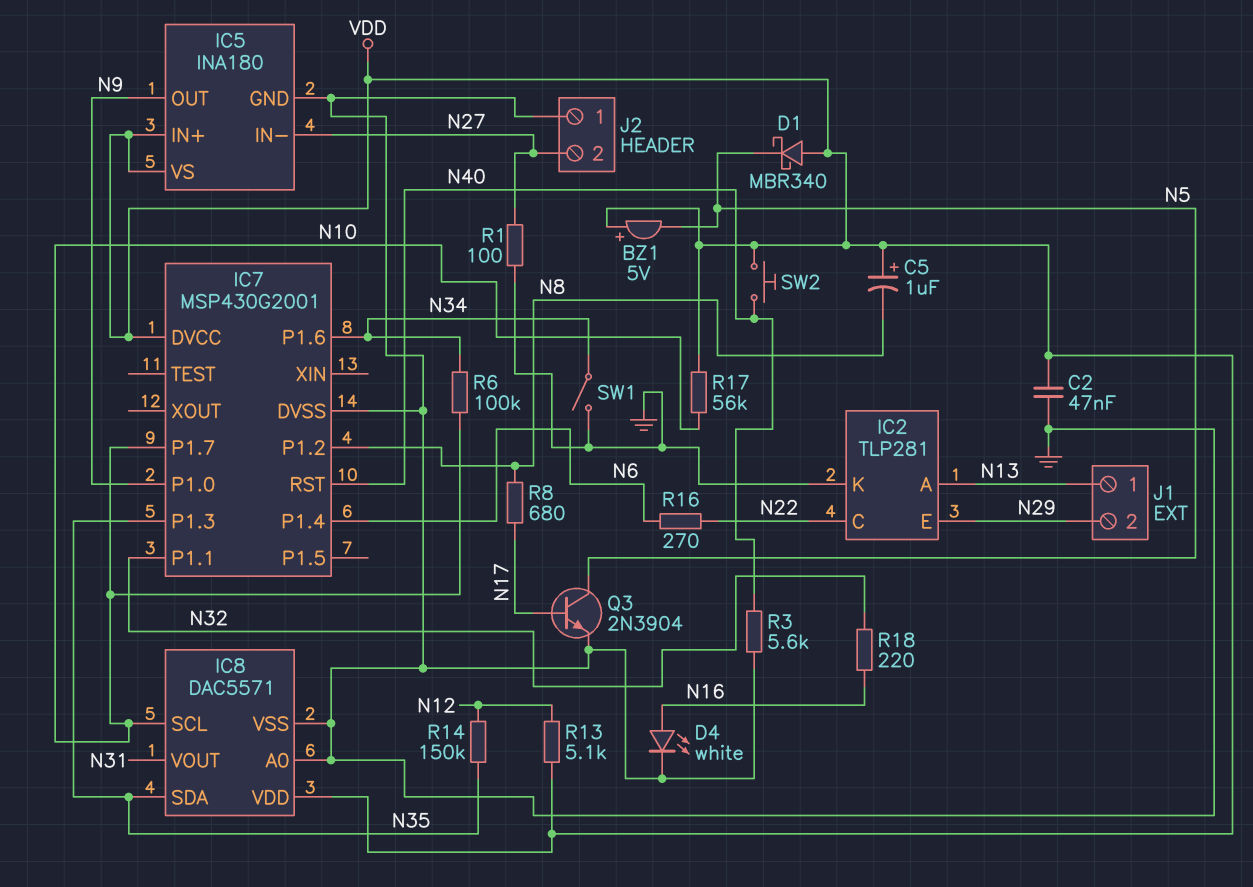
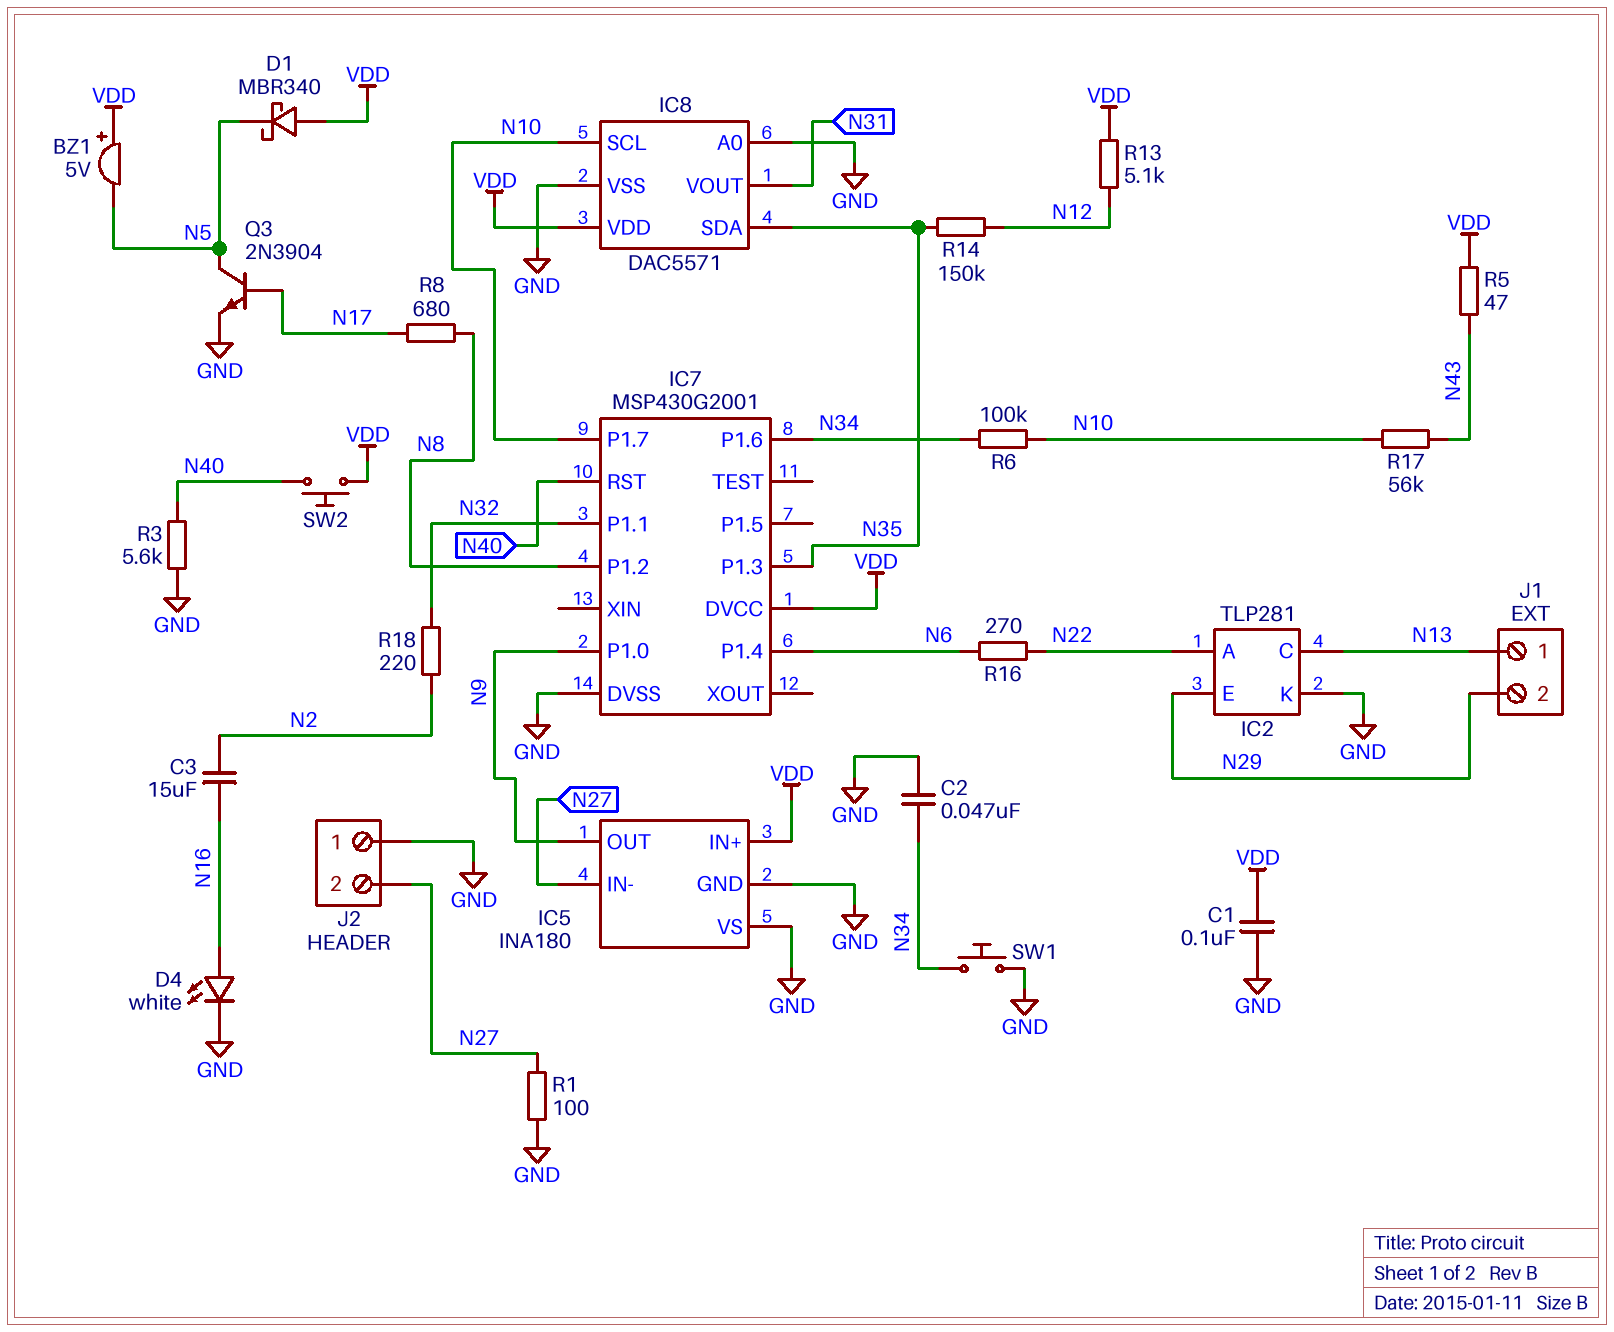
C1: none -> 100nF (GND, VDD)
C2: 47nF (GND, VDD) -> 47nF (GND, N34)
C3: none -> 15uF (N2, N16)
C5: 1uF (plus VDD, minus N8) -> none
IC2 pin A: N13 -> N22
IC2 pin C: N22 -> N13
IC5 pin VS: VDD -> GND
R5: none -> 47 (N43, VDD)
R17: 56k (N10, VDD) -> 56k (N10, N43)
R18: 220 (N16, N32) -> 220 (N2, N32)
SW1: switch (GND, N34) -> button (GND, N34)

